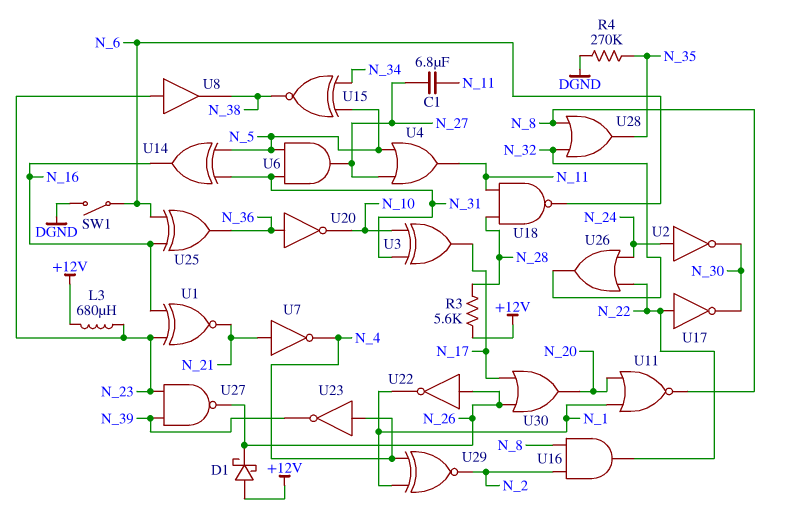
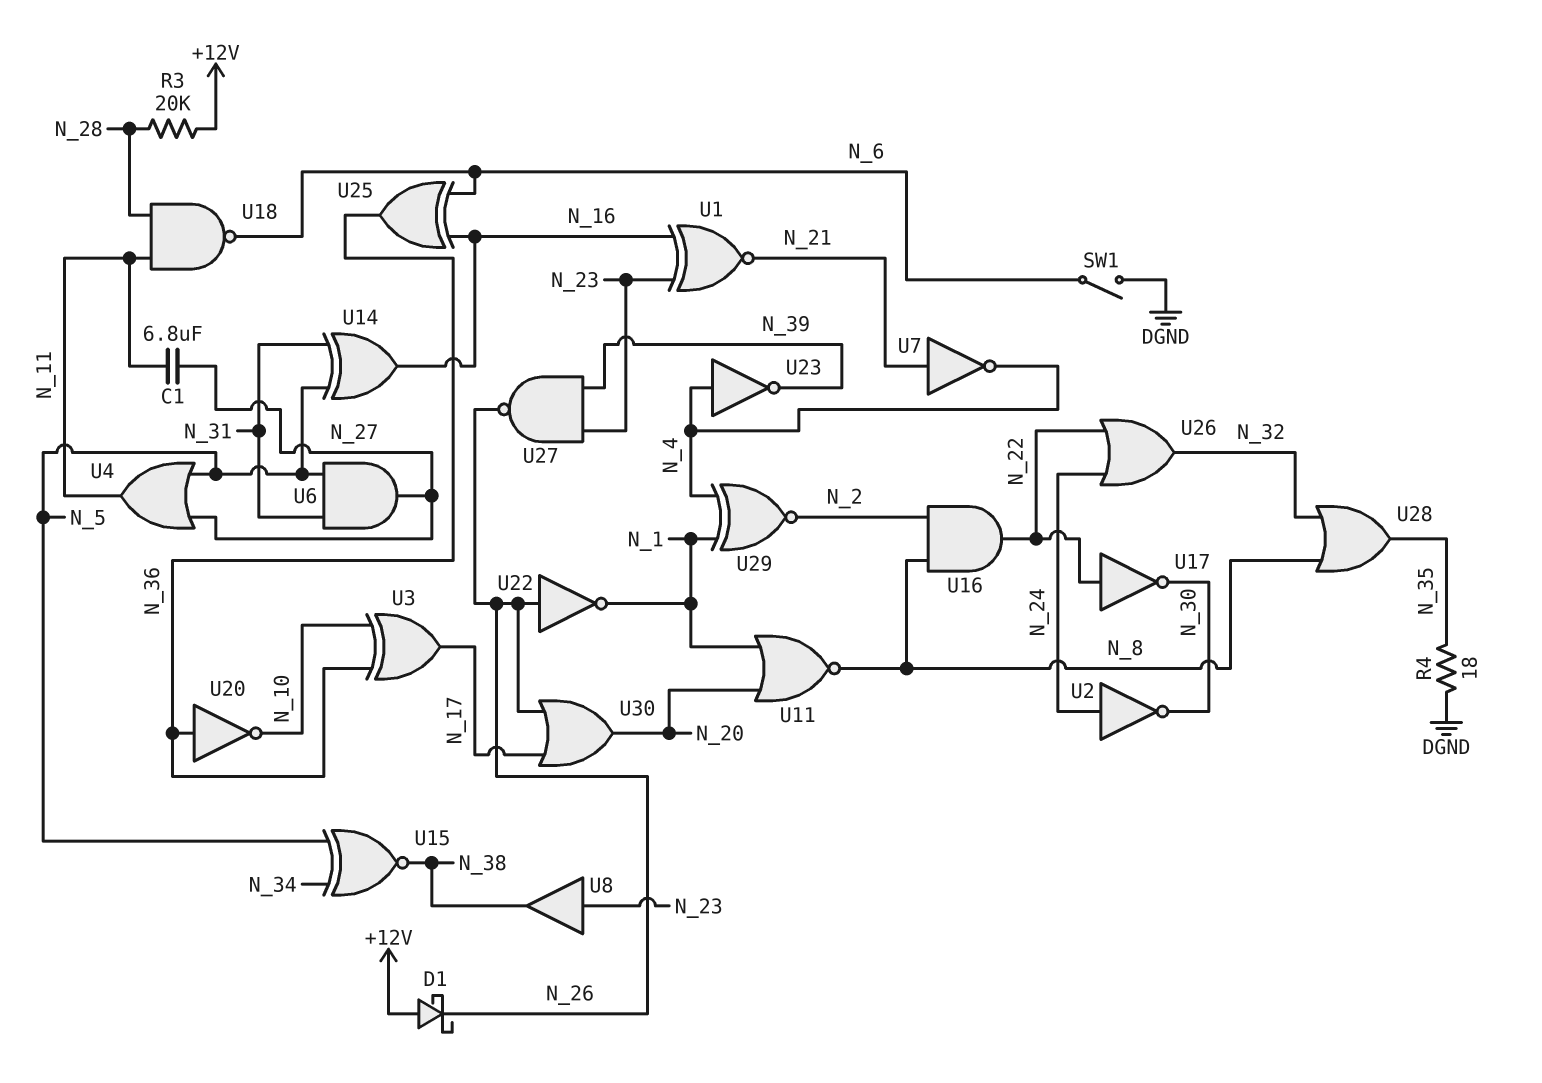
L3: 680uH (+12V, N_23) -> none
R3: 5.6k (+12V, N_28) -> 20k (+12V, N_28)
R4: 270k (DGND, N_35) -> 18 (DGND, N_35)
U3: XOR (in N_10, in N_31, out N_17) -> XOR (in N_10, in N_36, out N_17)

